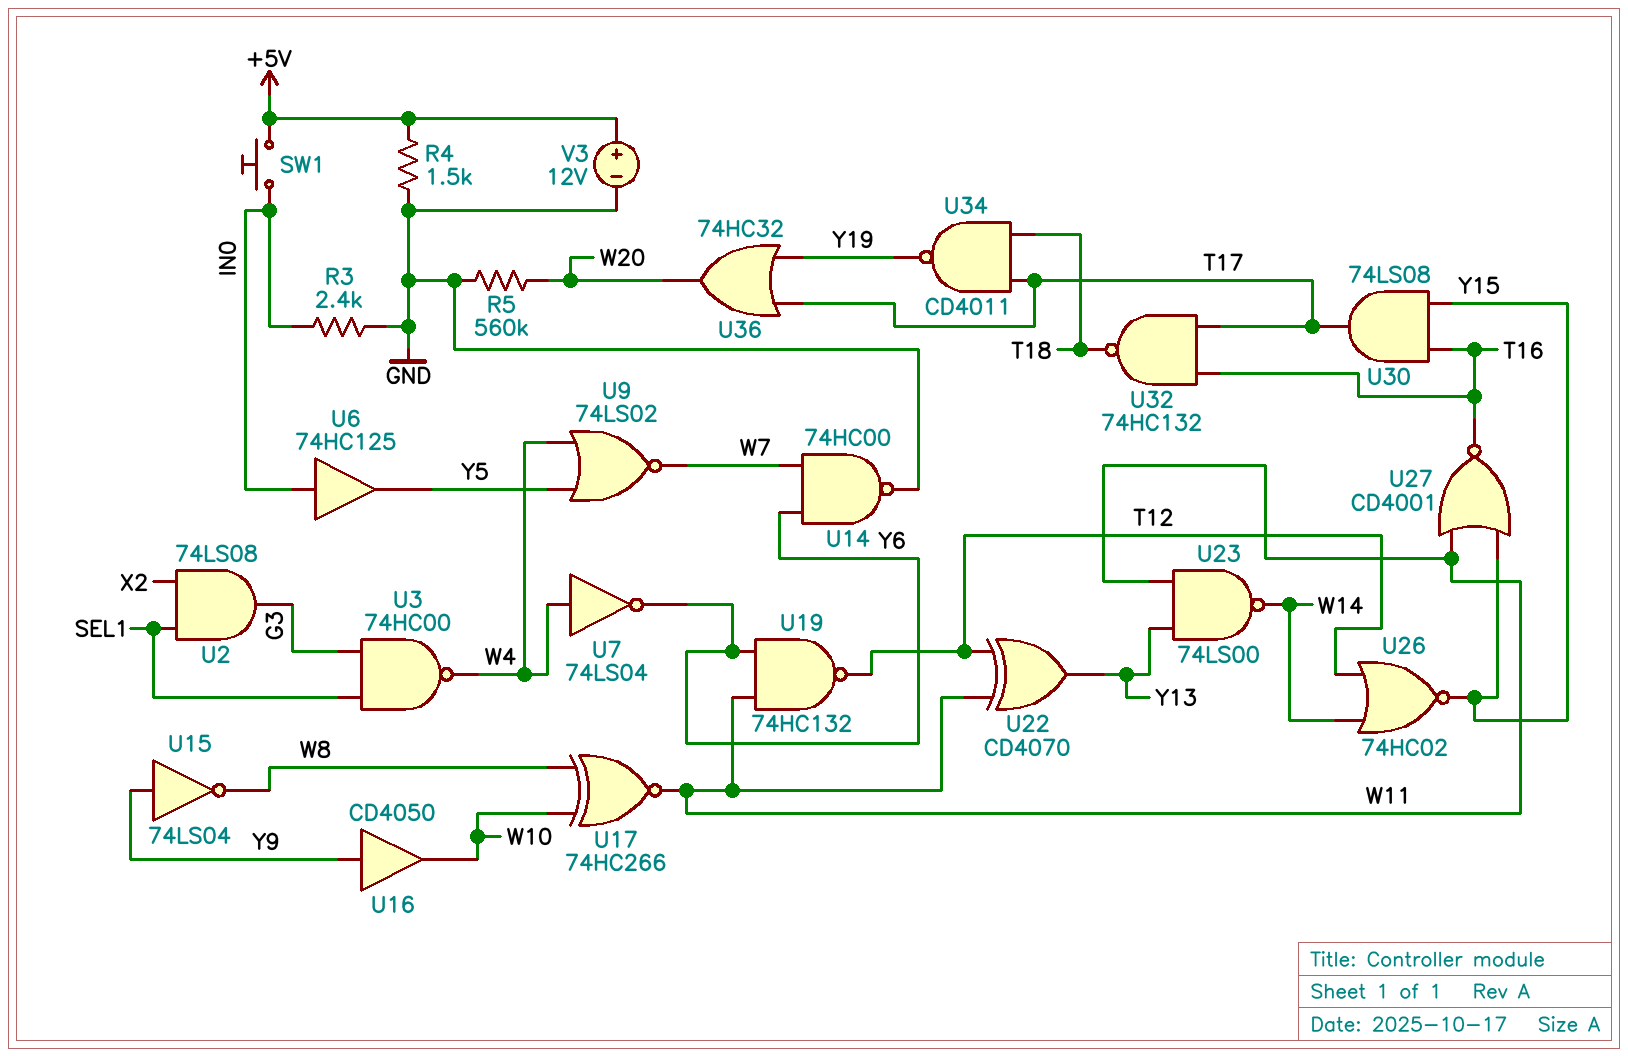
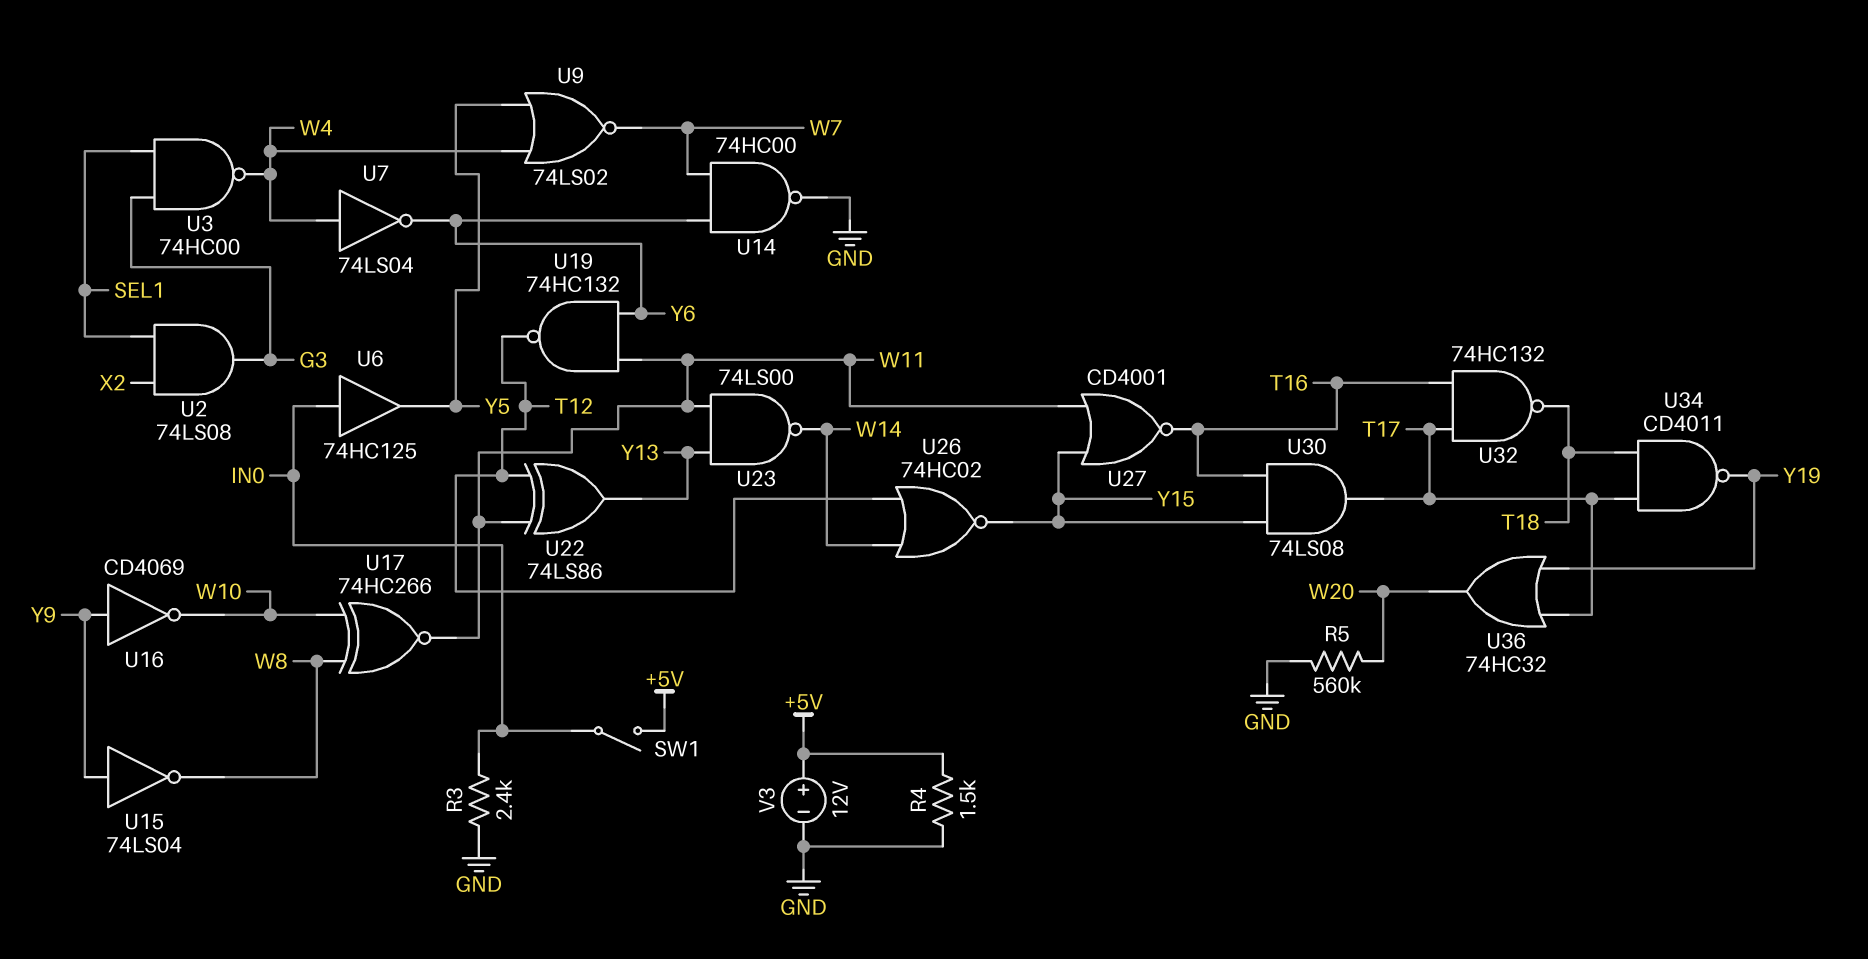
SW1: button (+5V, IN0) -> switch (+5V, IN0)
U16: buffer CD4050 (in Y9, out W10) -> NOT CD4069 (in Y9, out W10)
U22: XOR CD4070 (in T12, in W11, out Y13) -> XOR 74LS86 (in T12, in W11, out Y13)

